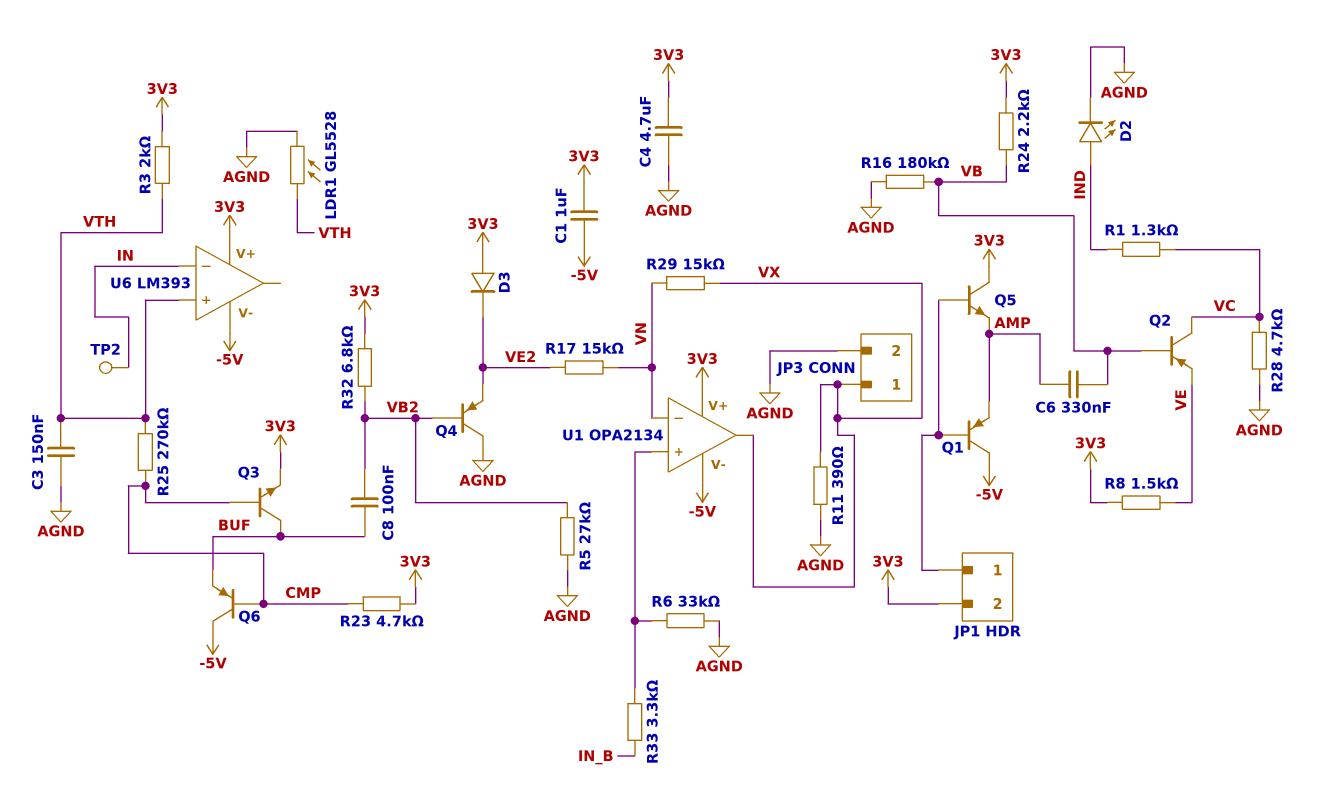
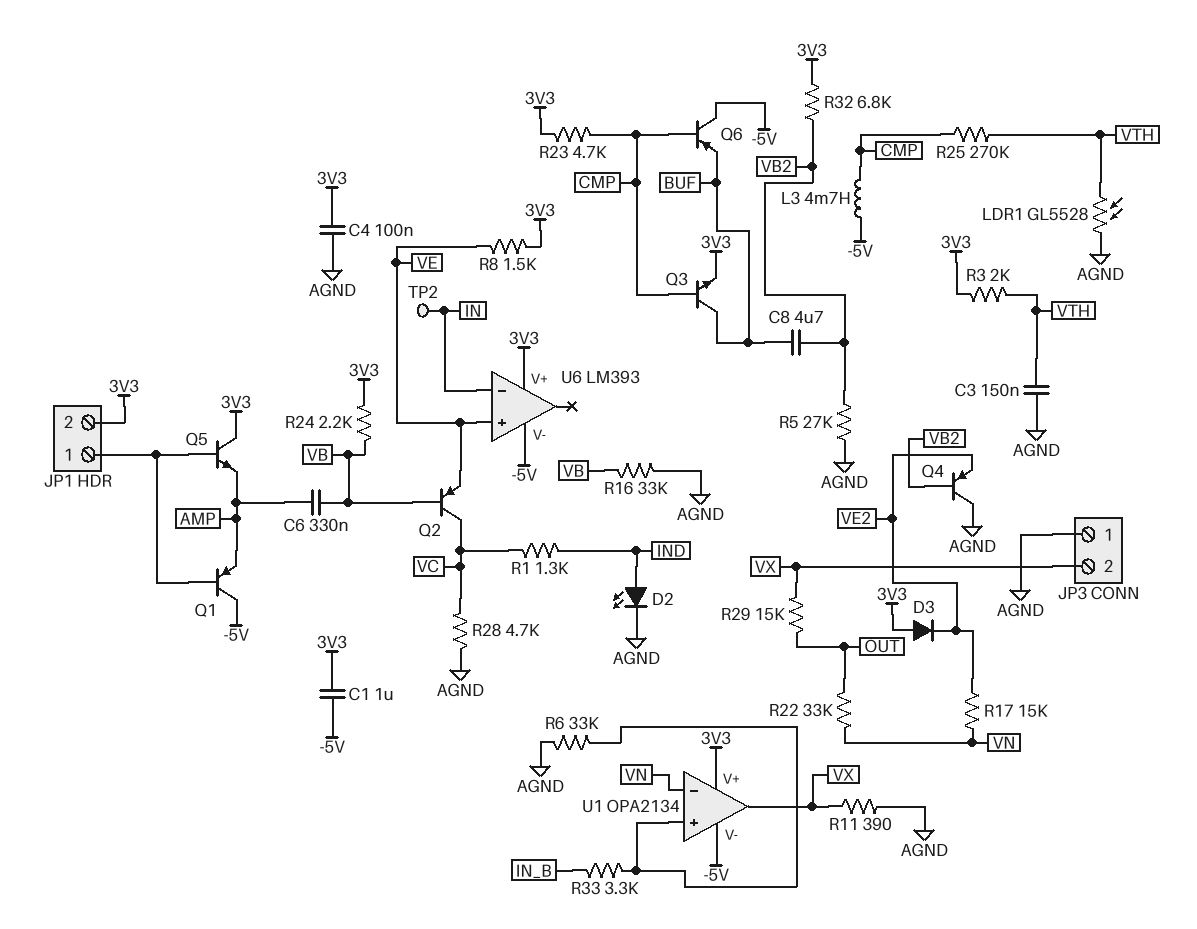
C4: 4.7uF (3V3, AGND) -> 100nF (3V3, AGND)
C8: 100nF (BUF, VB2) -> 4.7uF (BUF, VB2)
JP3 pin 1: VX -> AGND
JP3 pin 2: AGND -> VX
L3: none -> 4.7mH (-5V, CMP)
R16: 180k (AGND, VB) -> 33k (AGND, VB)
R22: none -> 33k (OUT, VN)
R29: 15k (VN, VX) -> 15k (OUT, VX)
U6 pin in+: VTH -> VE

